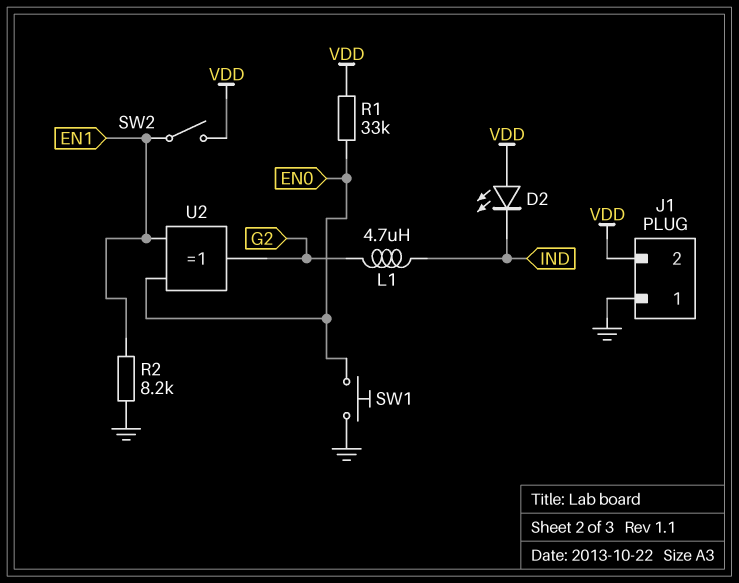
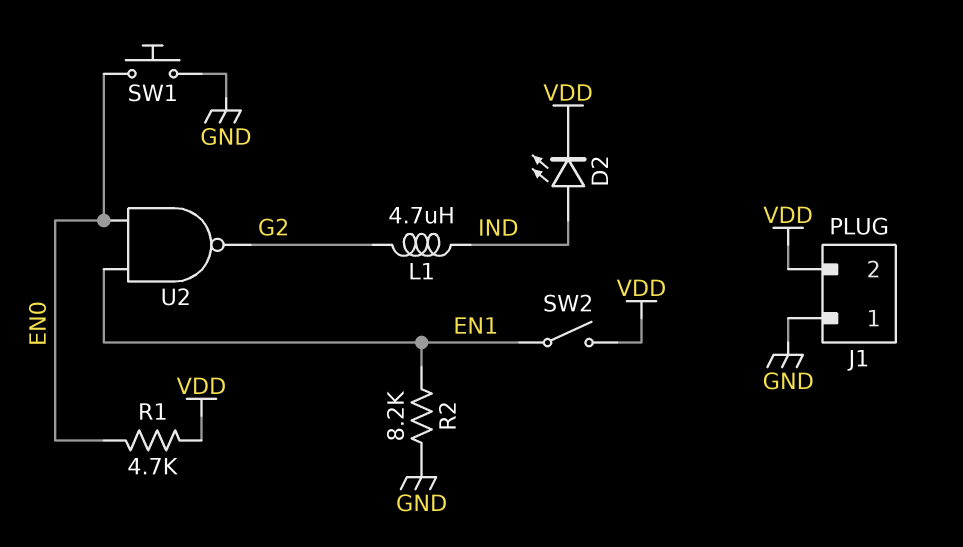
D2: LED (A VDD, K IND) -> LED (A IND, K VDD)
R1: 33k (EN0, VDD) -> 4.7k (EN0, VDD)
U2: XOR (in EN0, in EN1, out G2) -> NAND (in EN0, in EN1, out G2)

